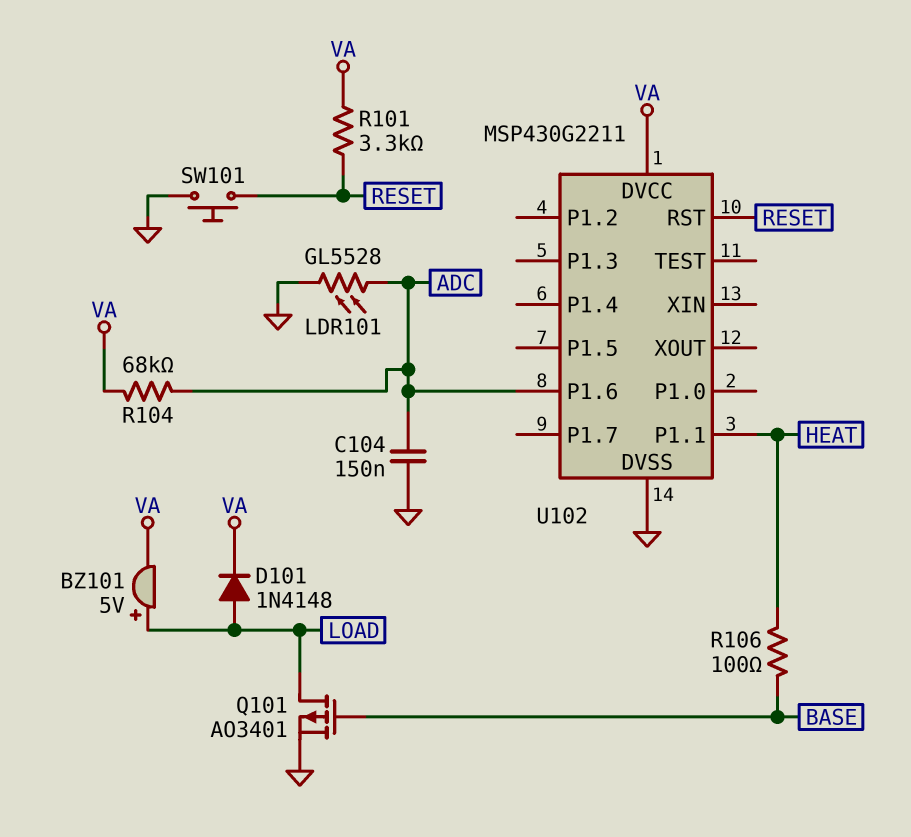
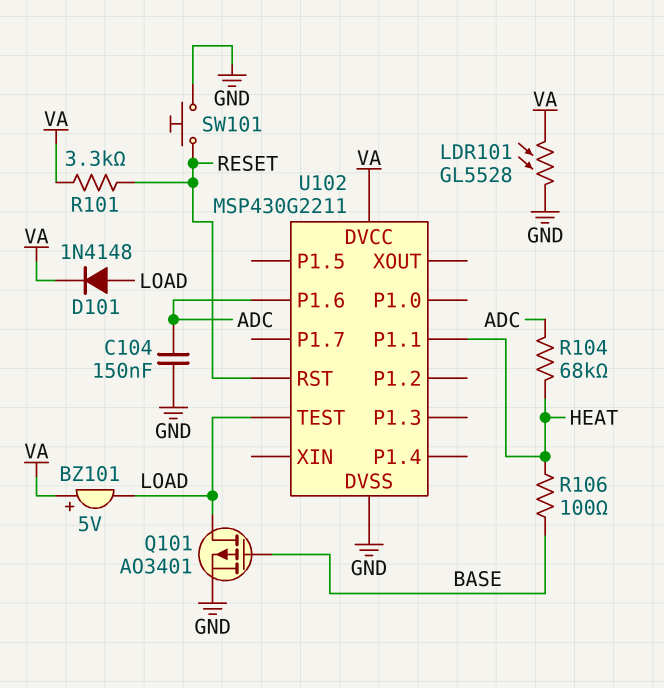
BZ101: buzzer 5V (plus LOAD, minus VA) -> buzzer 5V (plus VA, minus LOAD)
LDR101: GL5528 (ADC, GND) -> GL5528 (GND, VA)
R104: 68k (ADC, VA) -> 68k (ADC, HEAT)
U102 pin TEST: none -> LOAD

